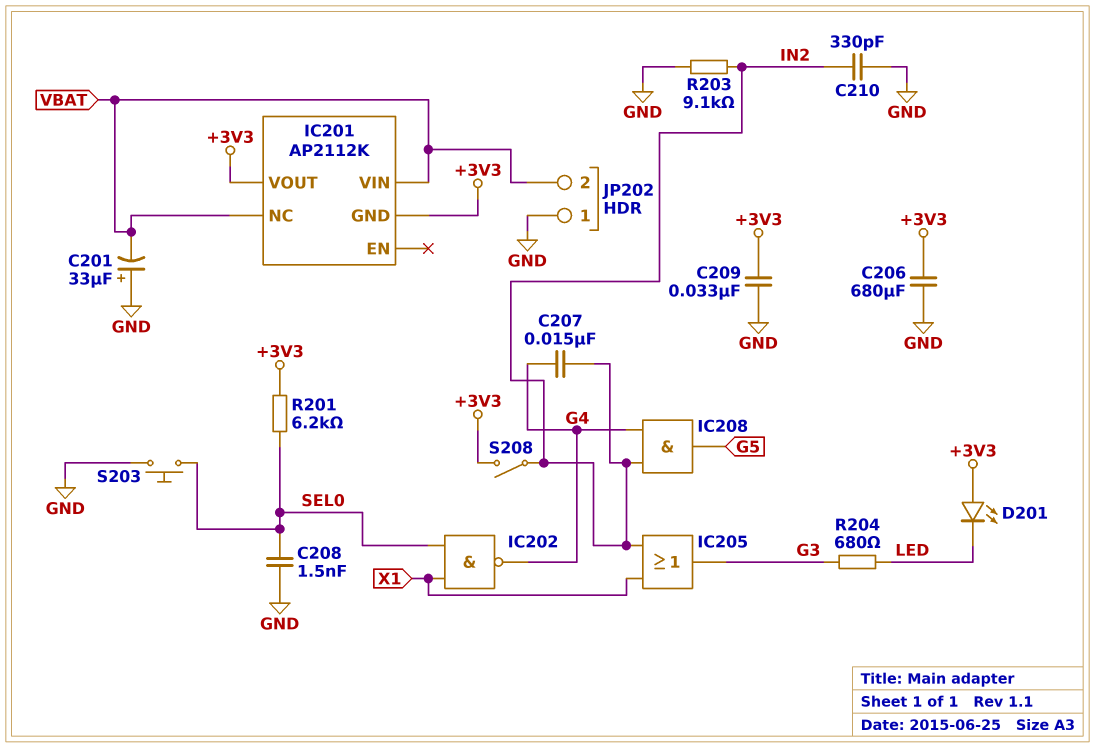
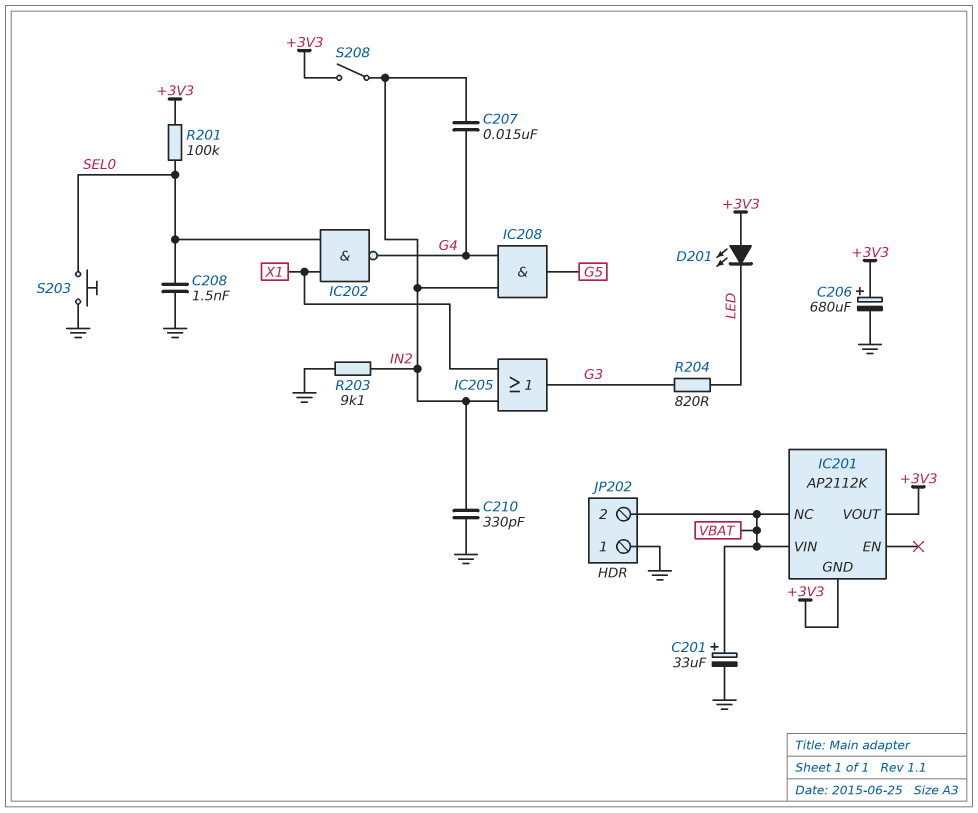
C201: 33uF (plus GND, minus VBAT) -> 33uF (plus VBAT, minus GND)
C206: 680uF (+3V3, GND) -> 680uF (plus +3V3, minus GND)
C209: 33nF (+3V3, GND) -> none
R201: 6.2k (+3V3, SEL0) -> 100k (+3V3, SEL0)
R204: 680 (G3, LED) -> 820 (G3, LED)

